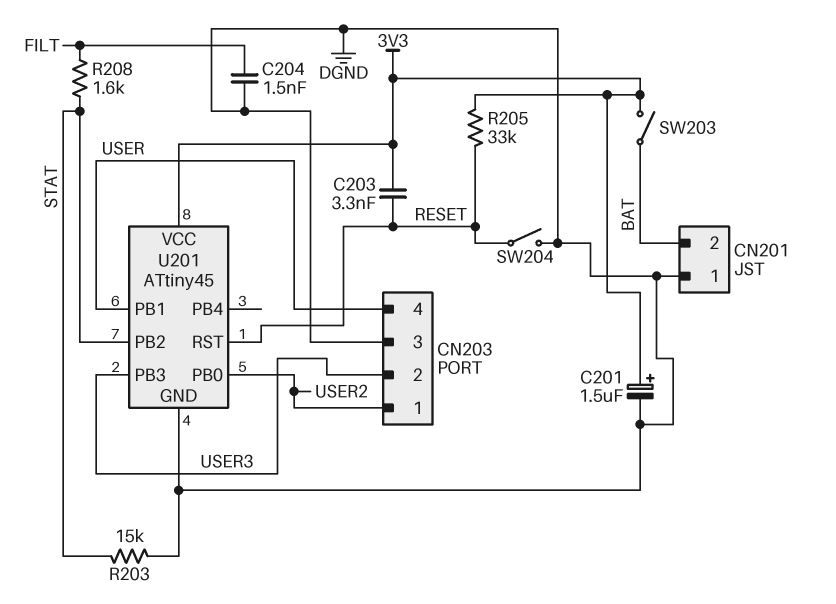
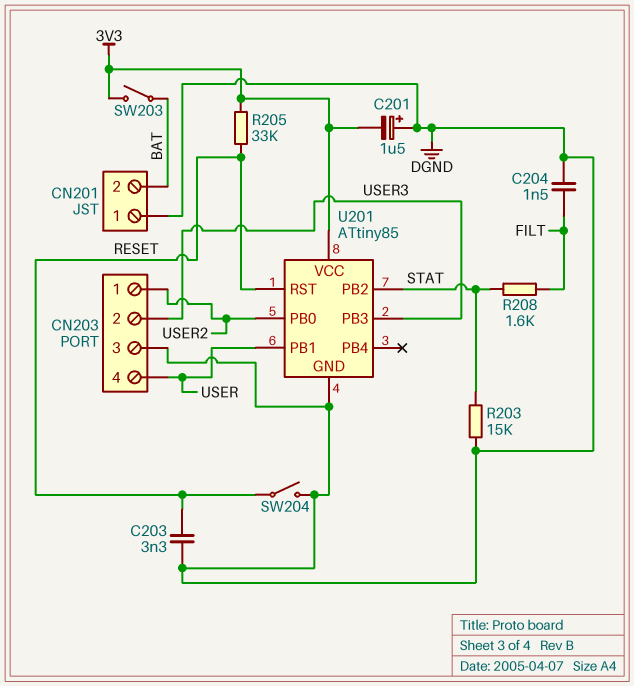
C201: 1.5uF (plus 3V3, minus DGND) -> 1.5uF (plus DGND, minus 3V3)
C203: 3.3nF (3V3, RESET) -> 3.3nF (DGND, RESET)
U201: ATtiny45 -> ATtiny85

